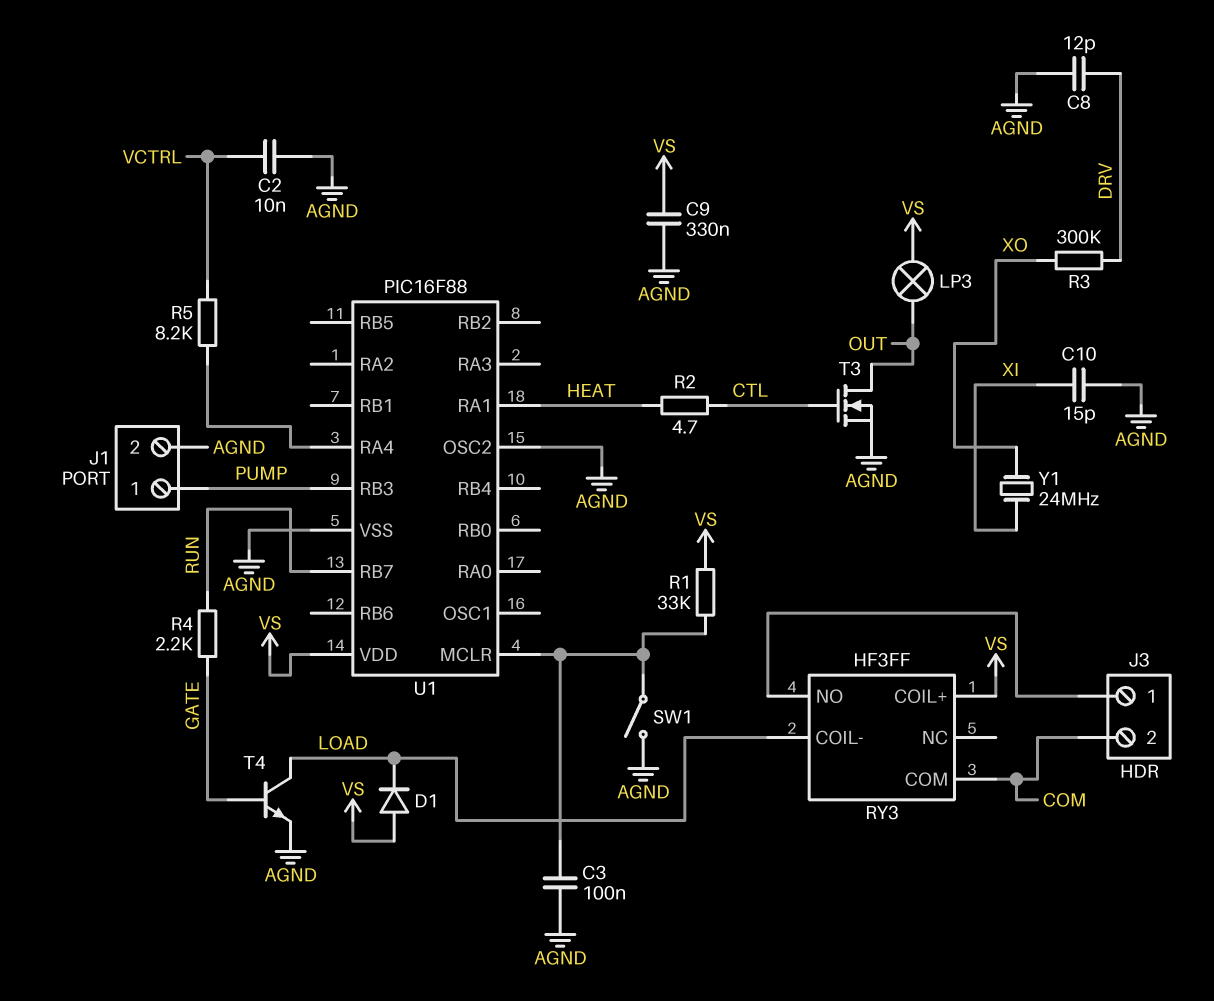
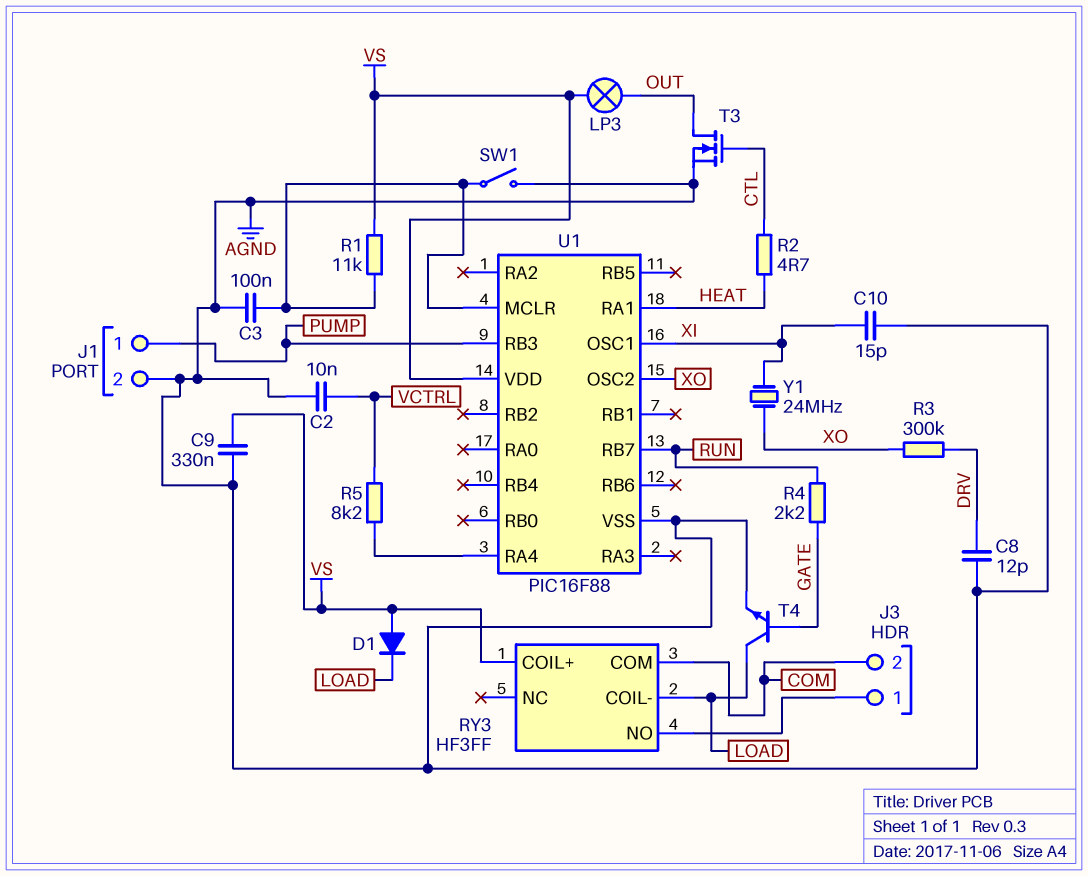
R1: 33k (U1/MCLR, VS) -> 11k (U1/MCLR, VS)
U1 pin OSC1: none -> XI
U1 pin OSC2: AGND -> XO

